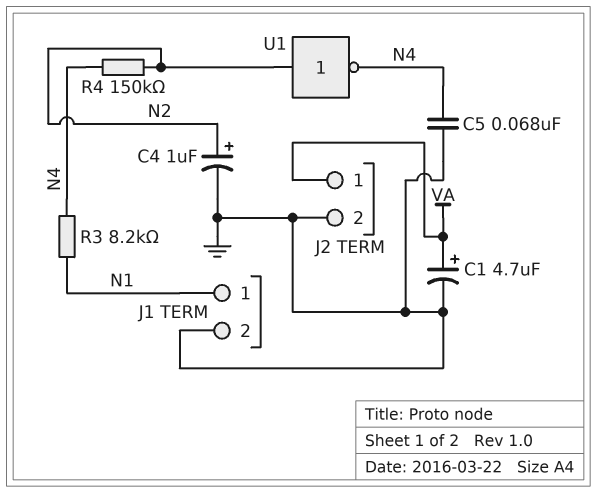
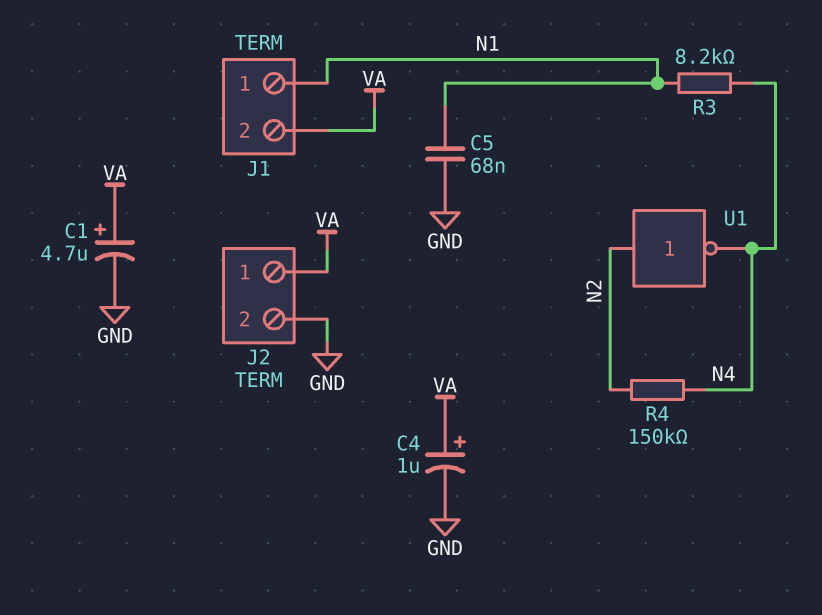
C4: 1uF (plus N2, minus GND) -> 1uF (plus VA, minus GND)
C5: 68nF (GND, N4) -> 68nF (GND, N1)
J1 pin 2: GND -> VA

